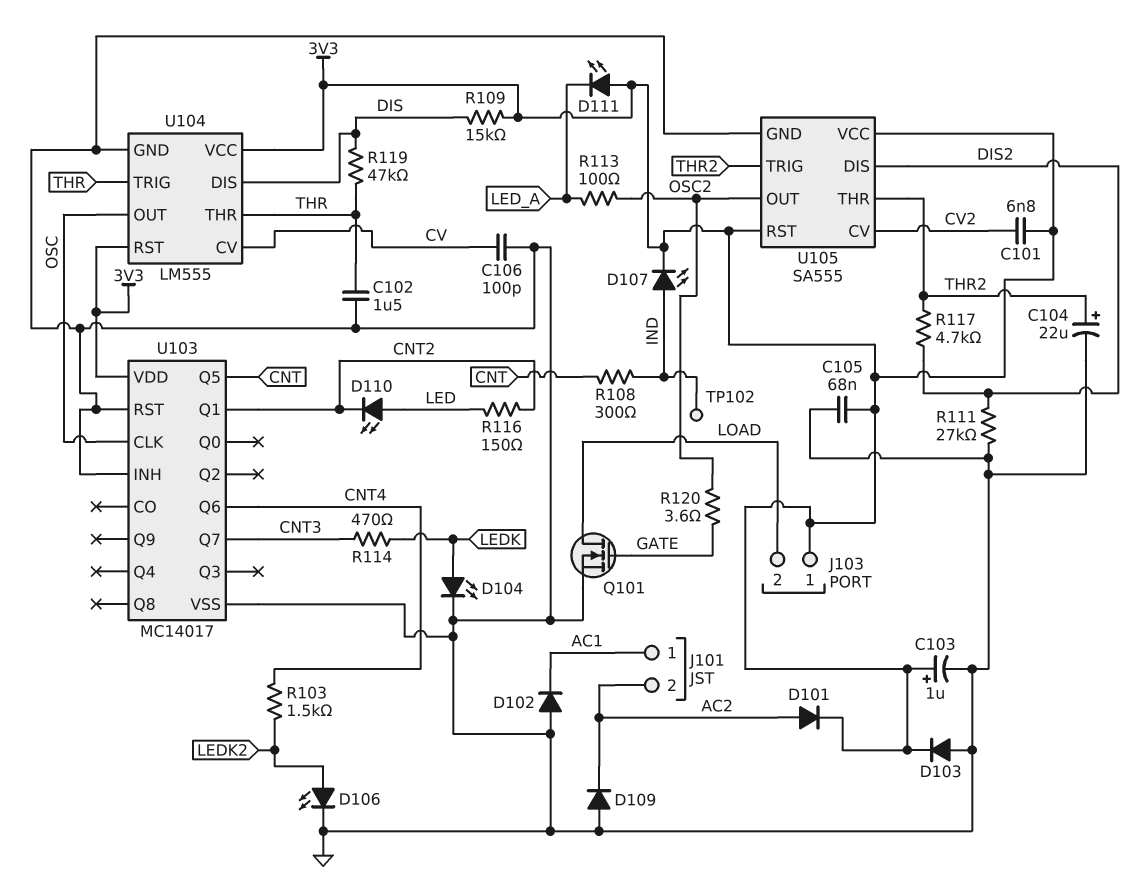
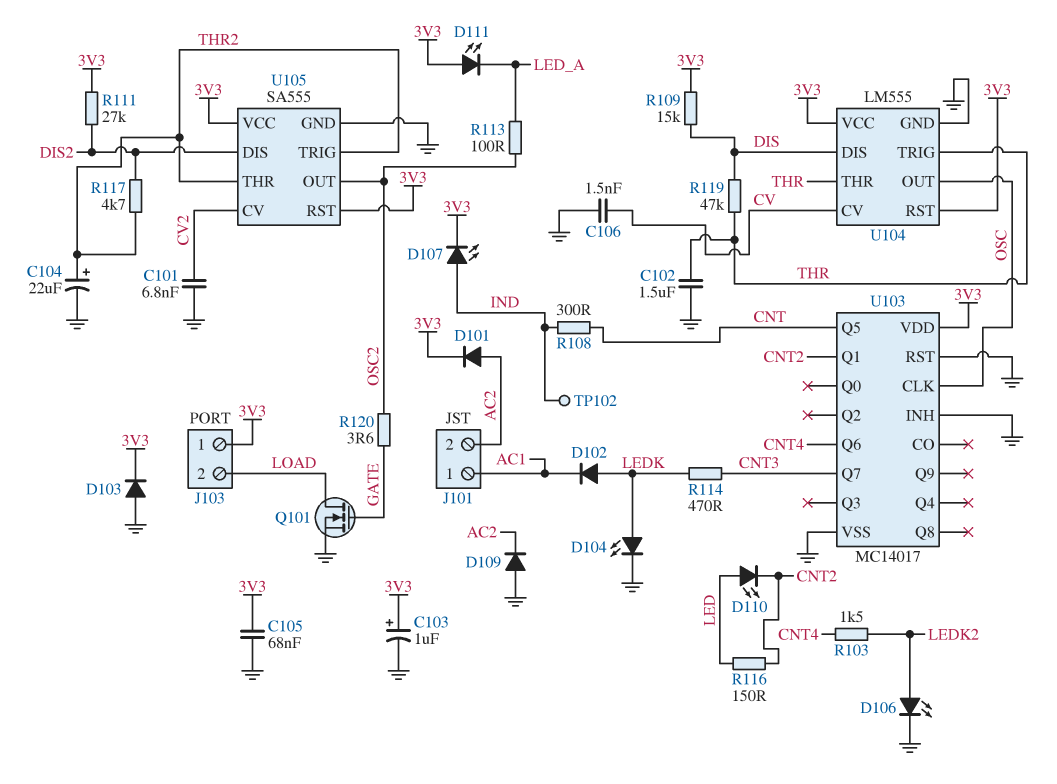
C101: 6.8nF (3V3, CV2) -> 6.8nF (CV2, GND)
C106: 100pF (CV, GND) -> 1.5nF (CV, GND)
D102: diode (A GND, K AC1) -> diode (A LEDK, K AC1)
R111: 27k (DIS2, GND) -> 27k (3V3, DIS2)

